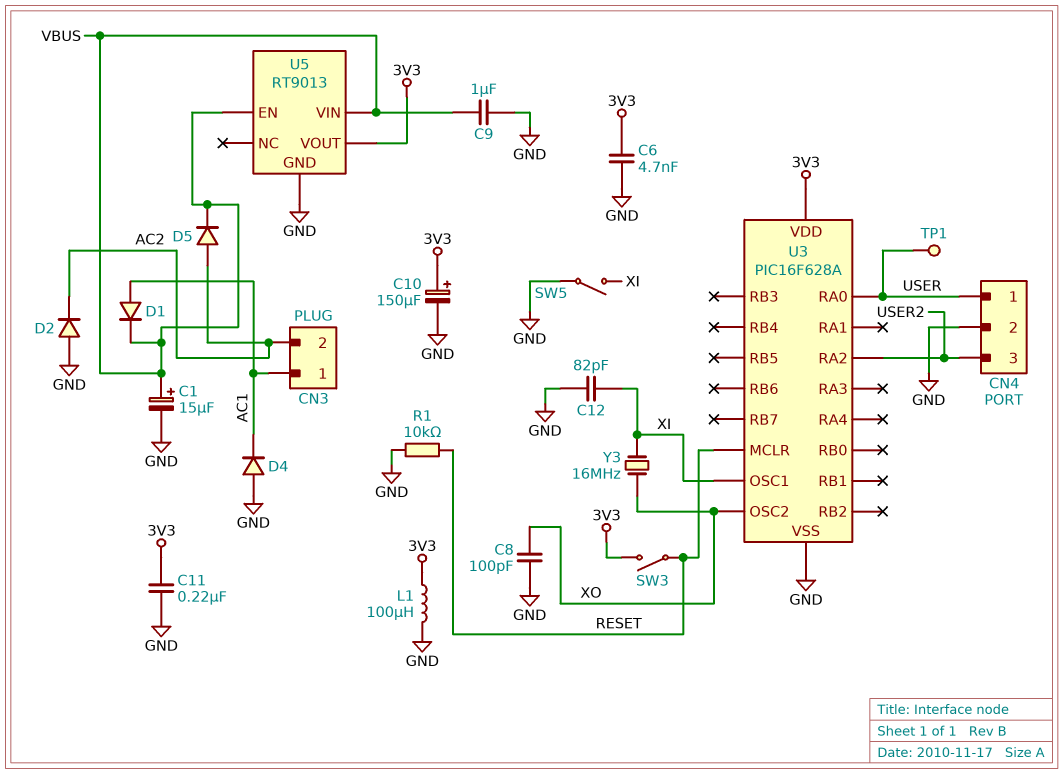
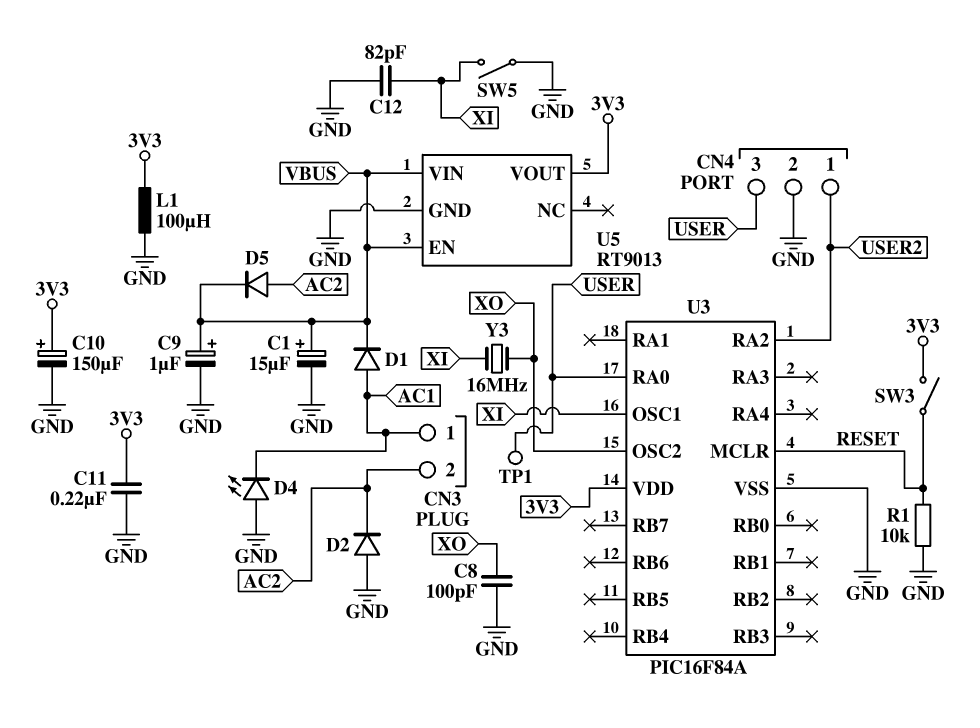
C6: 4.7nF (3V3, GND) -> none
C9: 1uF (GND, VBUS) -> 1uF (plus VBUS, minus GND)
CN4 pin 1: USER -> USER2
CN4 pin 3: USER2 -> USER
D4: diode (A GND, K AC1) -> LED (A GND, K AC1)
U3: PIC16F628A -> PIC16F84A

